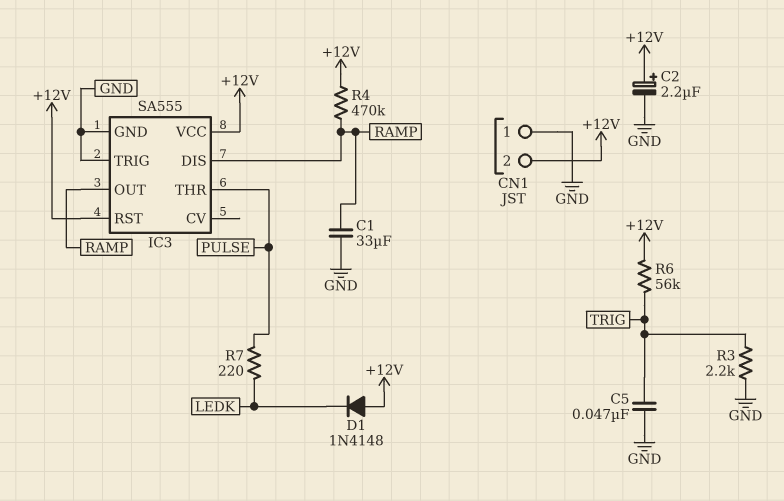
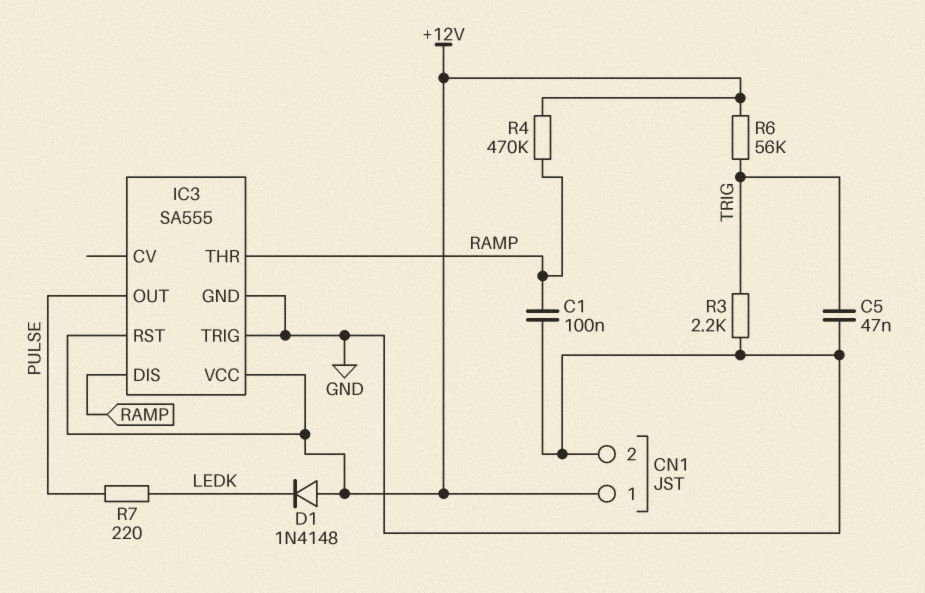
C1: 33uF (GND, RAMP) -> 100nF (GND, RAMP)
C2: 2.2uF (plus +12V, minus GND) -> none
CN1 pin 1: GND -> +12V
CN1 pin 2: +12V -> GND
IC3 pin OUT: RAMP -> PULSE
IC3 pin THR: PULSE -> RAMP

